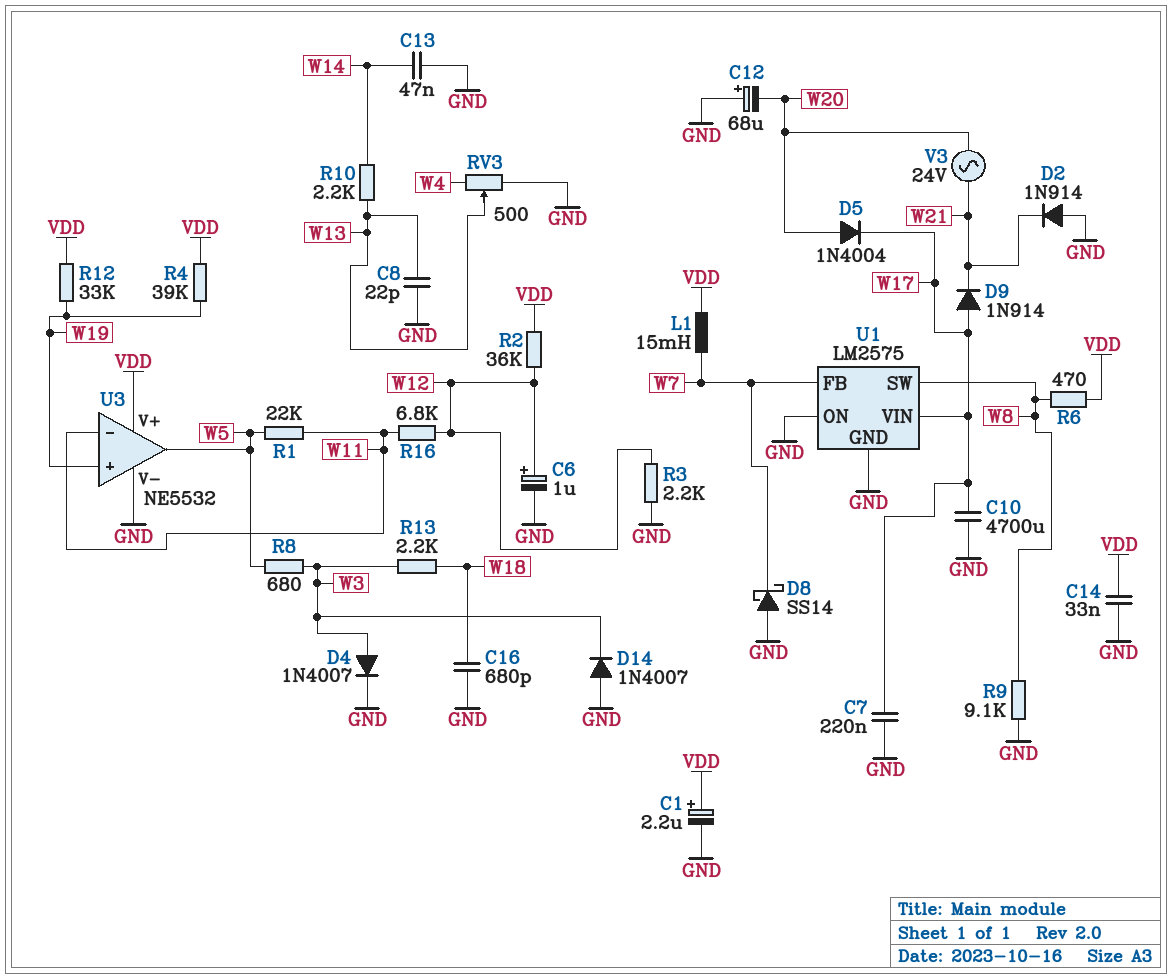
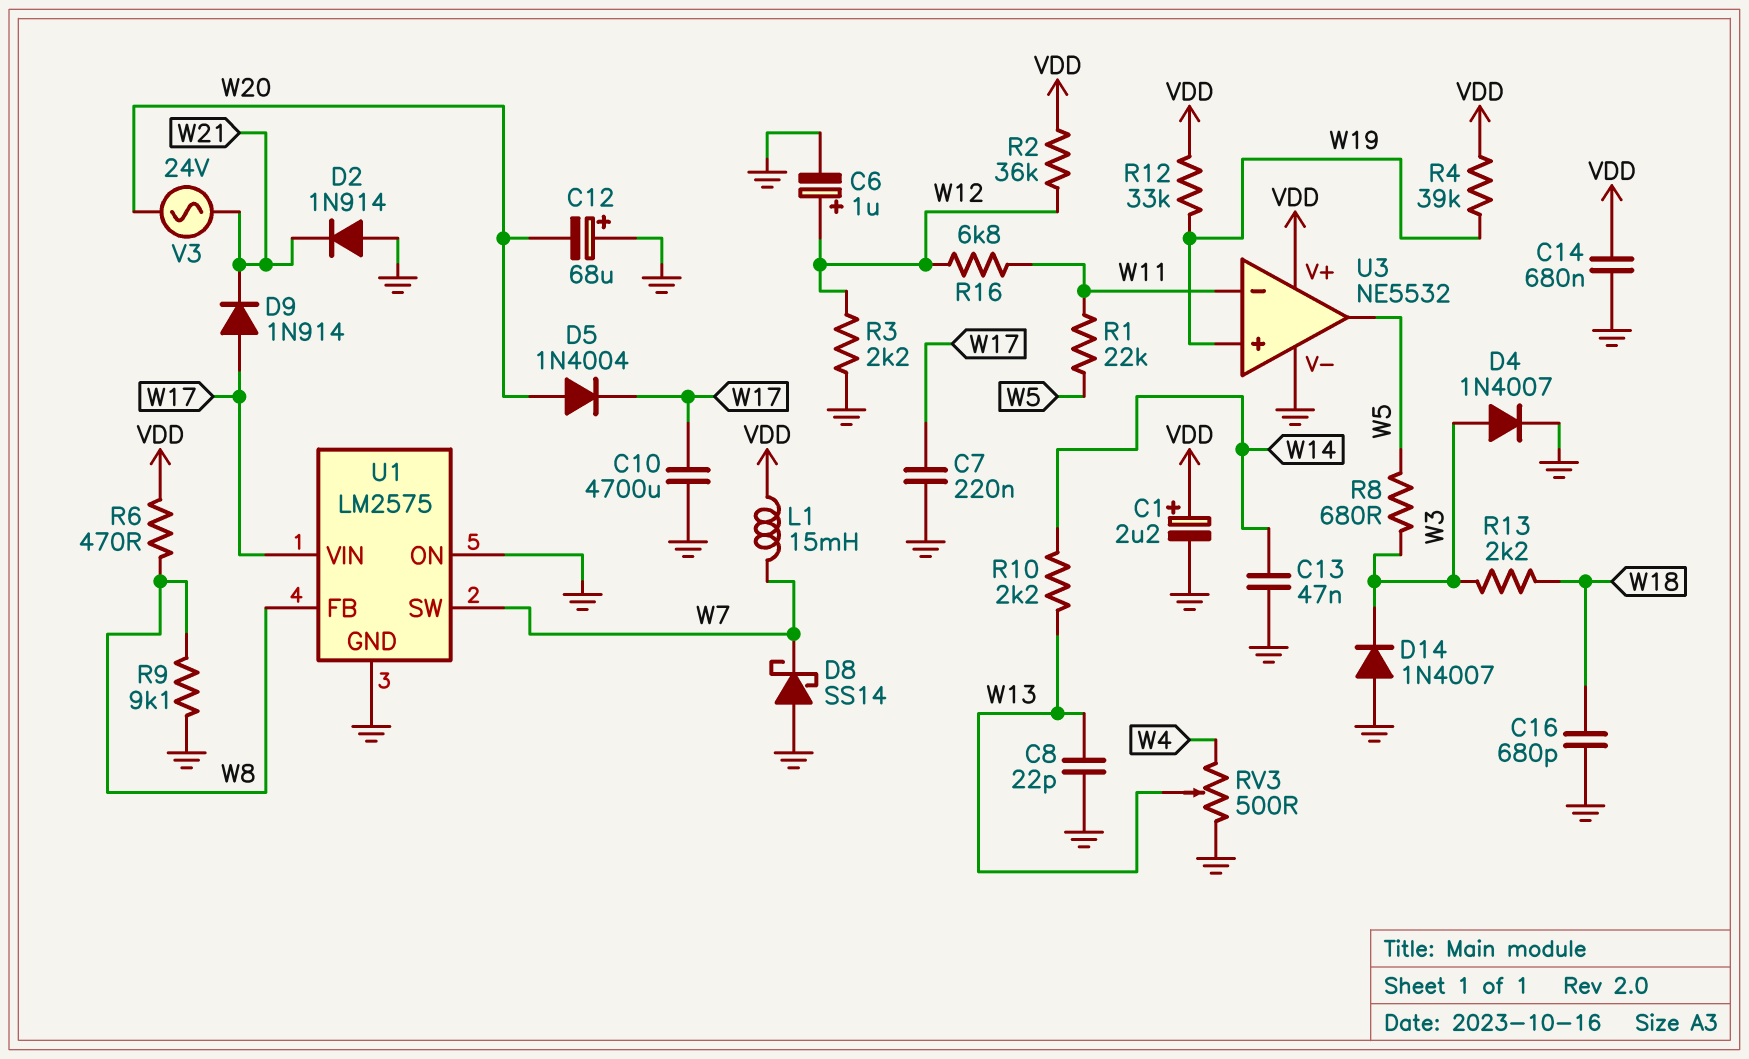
C14: 33nF (GND, VDD) -> 680nF (GND, VDD)
U1 pin FB: W7 -> W8
U1 pin SW: W8 -> W7

